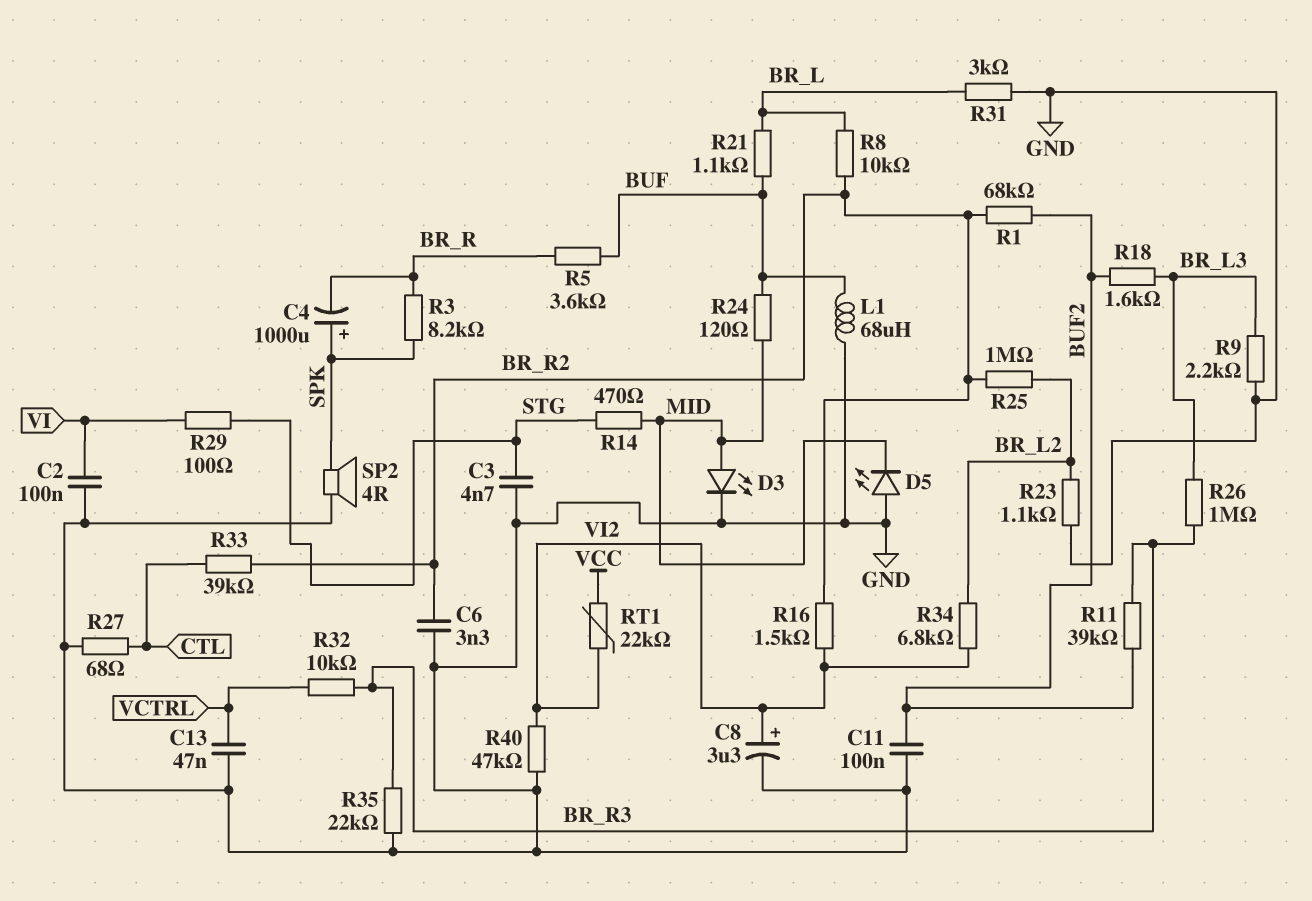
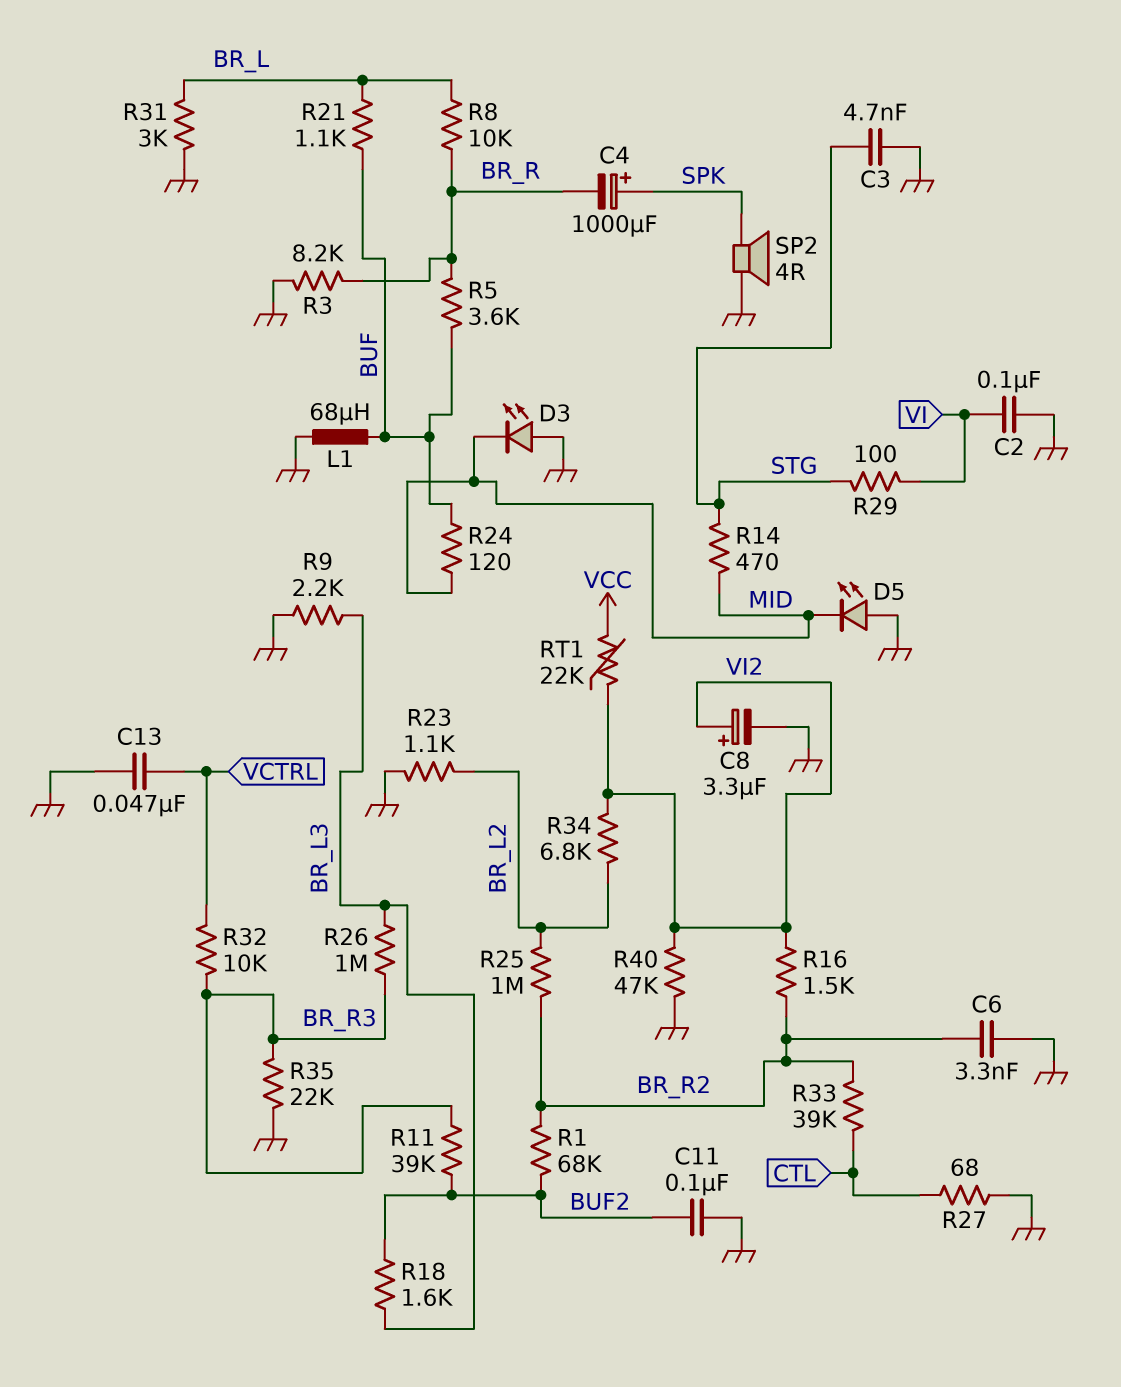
D3: LED (A MID, K GND) -> LED (A GND, K MID)
R3: 8.2k (BR_R, SPK) -> 8.2k (BR_R, GND)
R8: 10k (BR_L, BR_R2) -> 10k (BR_L, BR_R)

